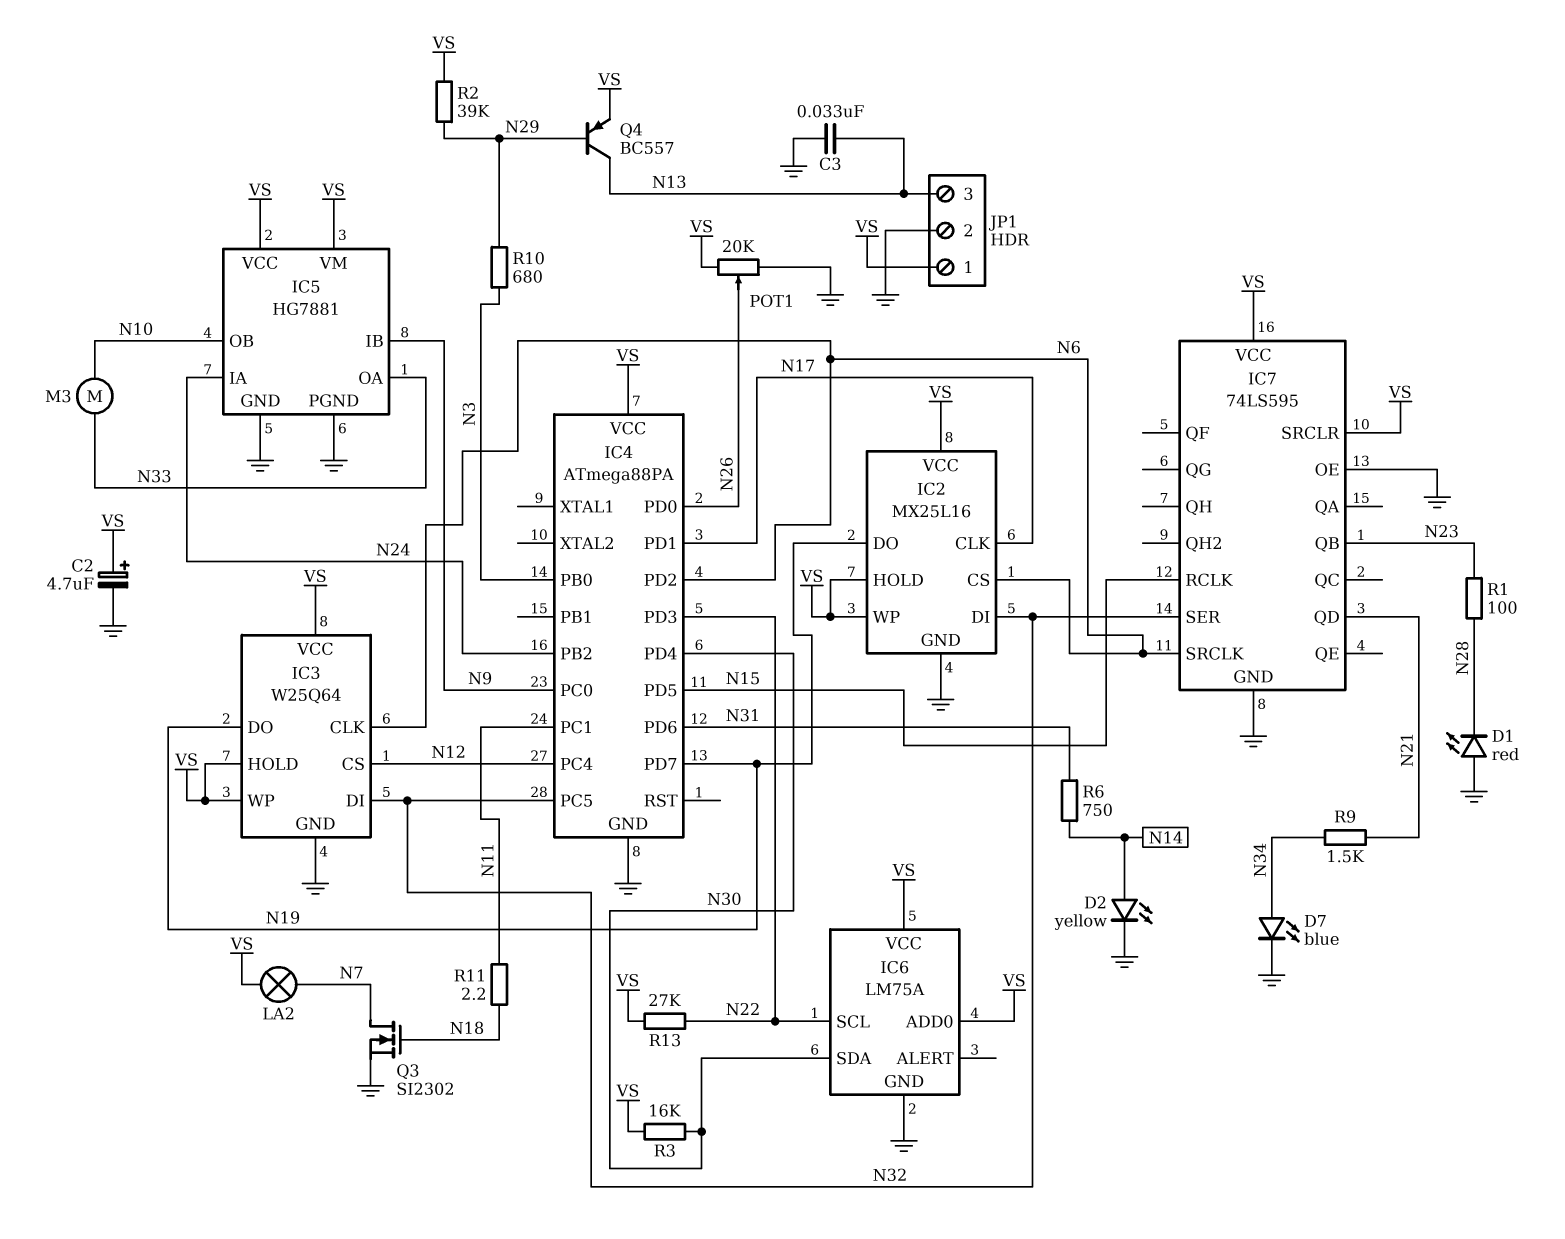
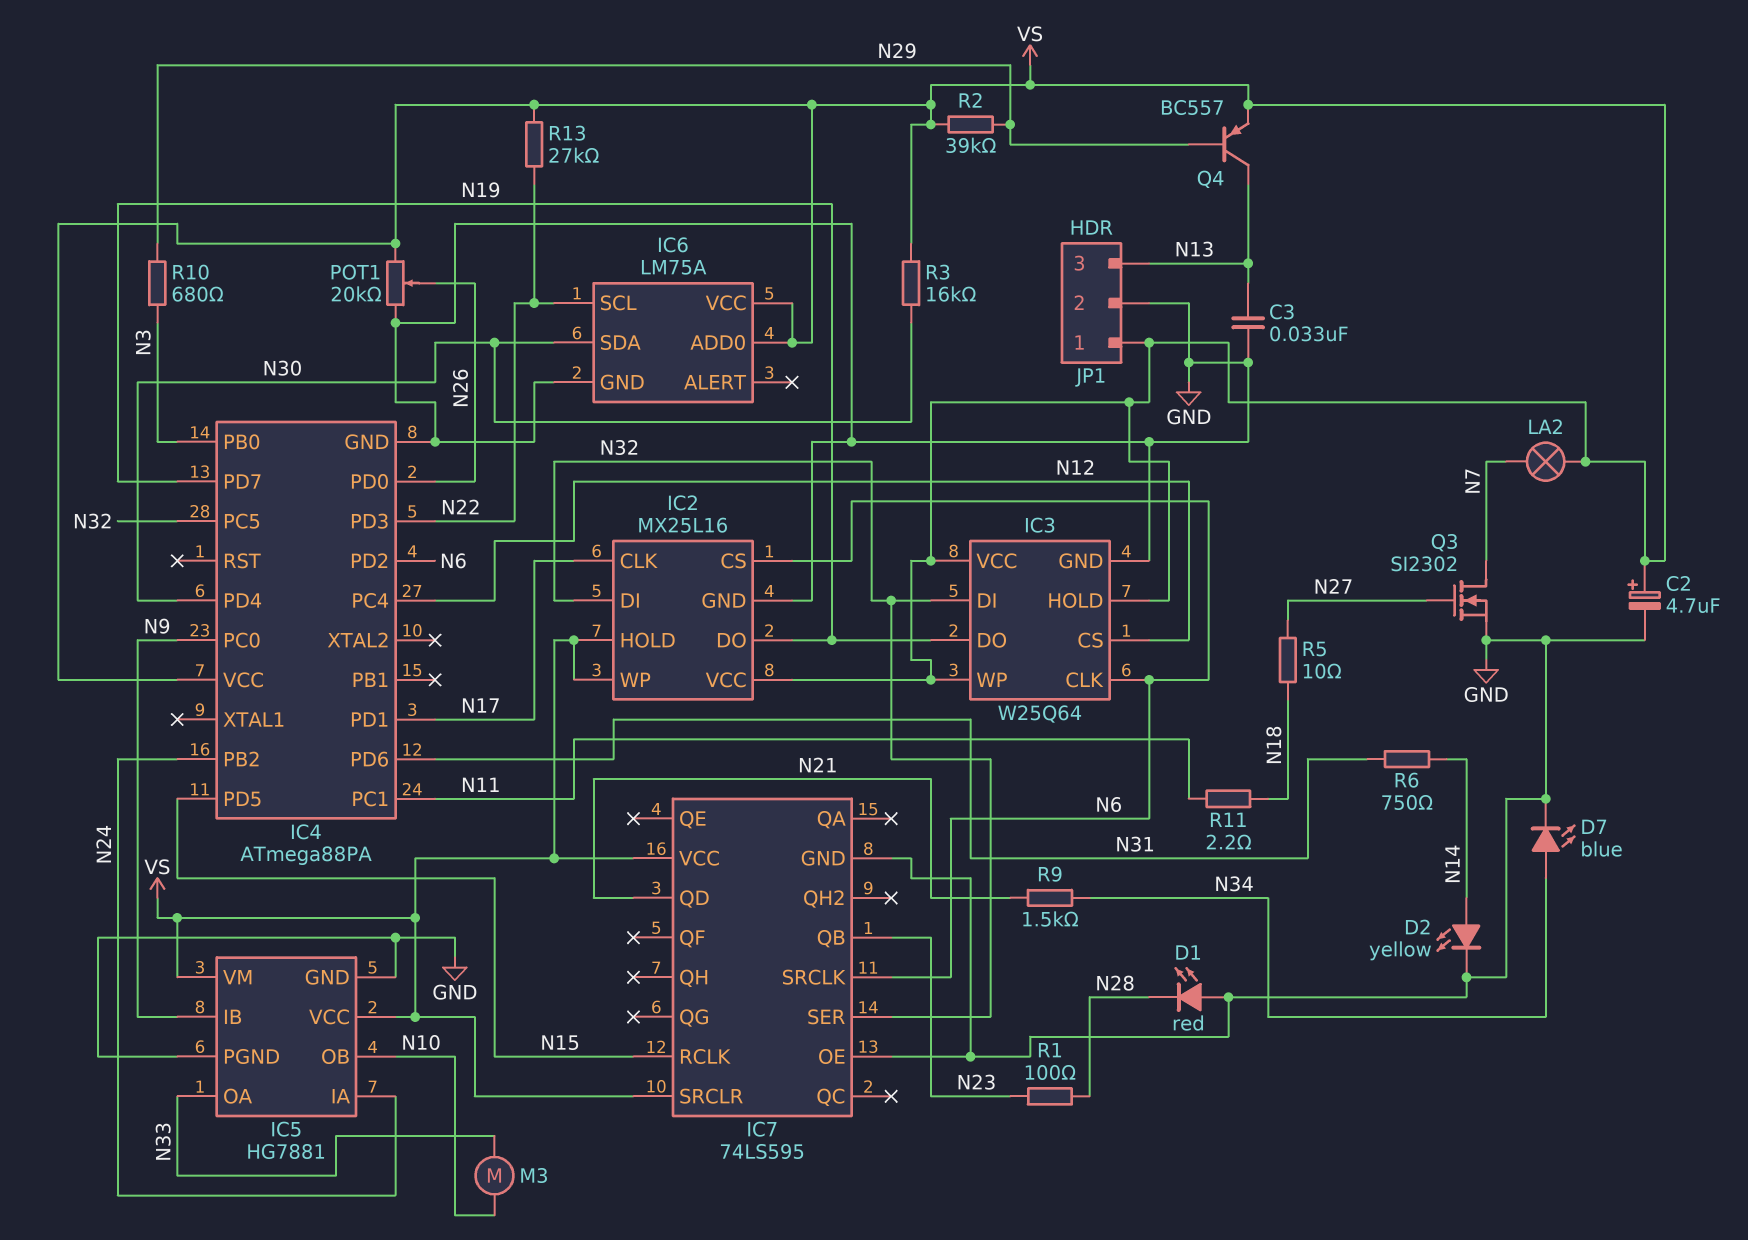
Q3: NMOS SI2302 (G N18, D N7, S GND) -> NMOS SI2302 (G N27, D N7, S GND)
R5: none -> 10 (N18, N27)

